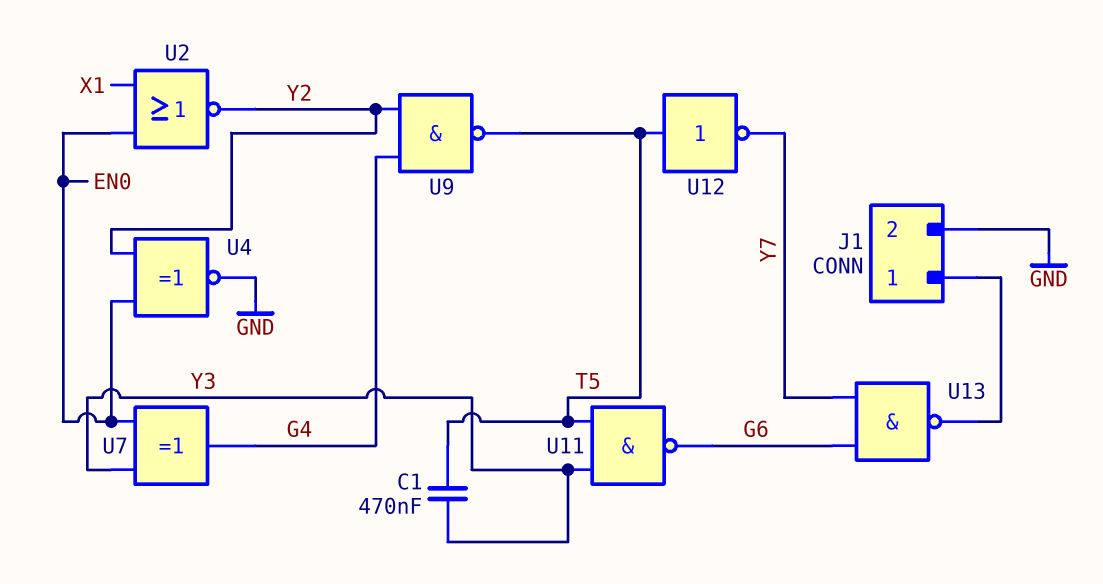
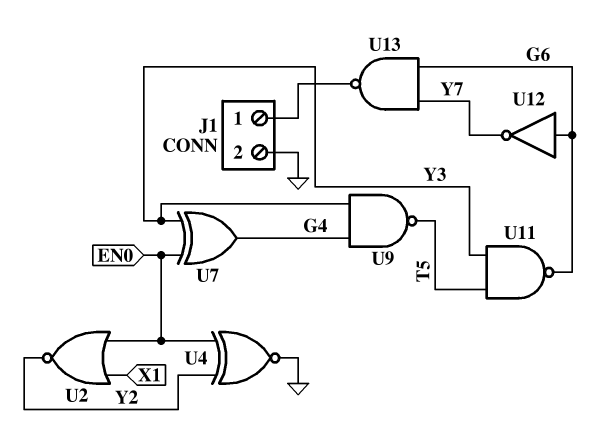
C1: 470nF (T5, Y3) -> none
U9: NAND (in G4, in Y2, out T5) -> NAND (in G4, in Y3, out T5)
U12: NOT (in T5, out Y7) -> NOT (in G6, out Y7)

